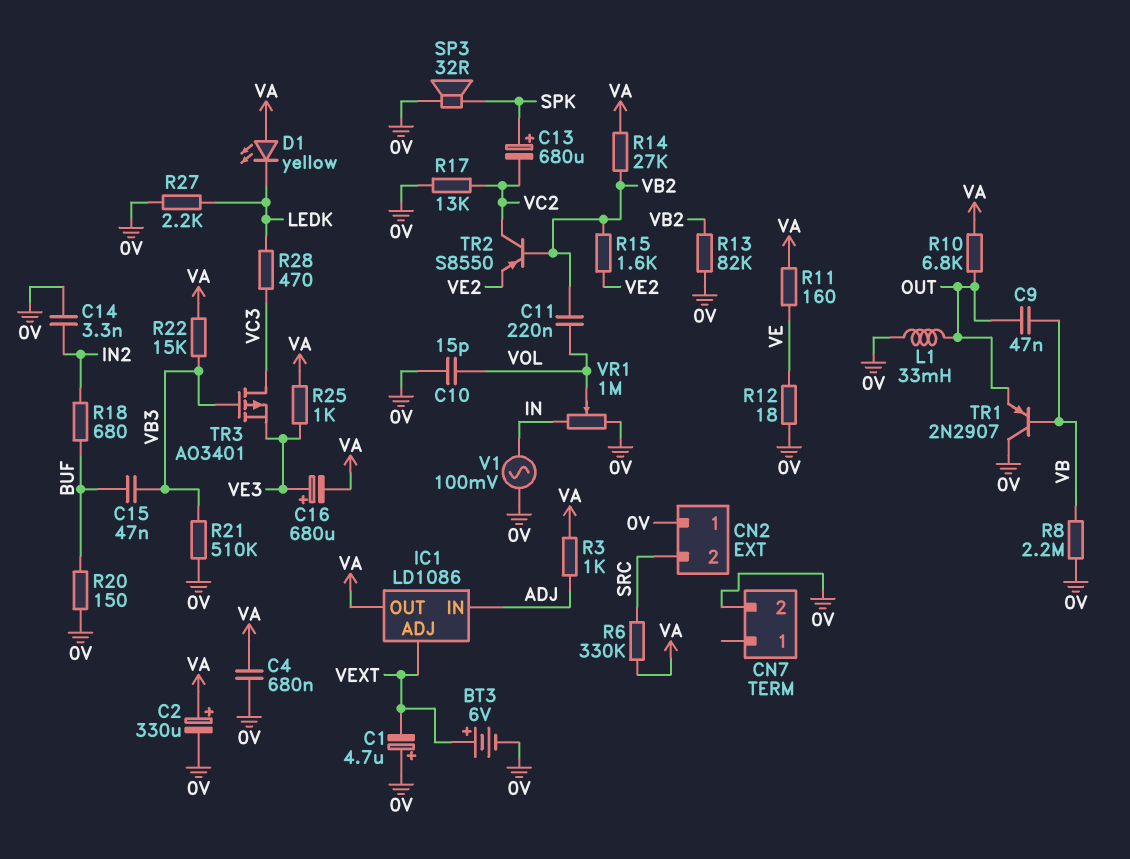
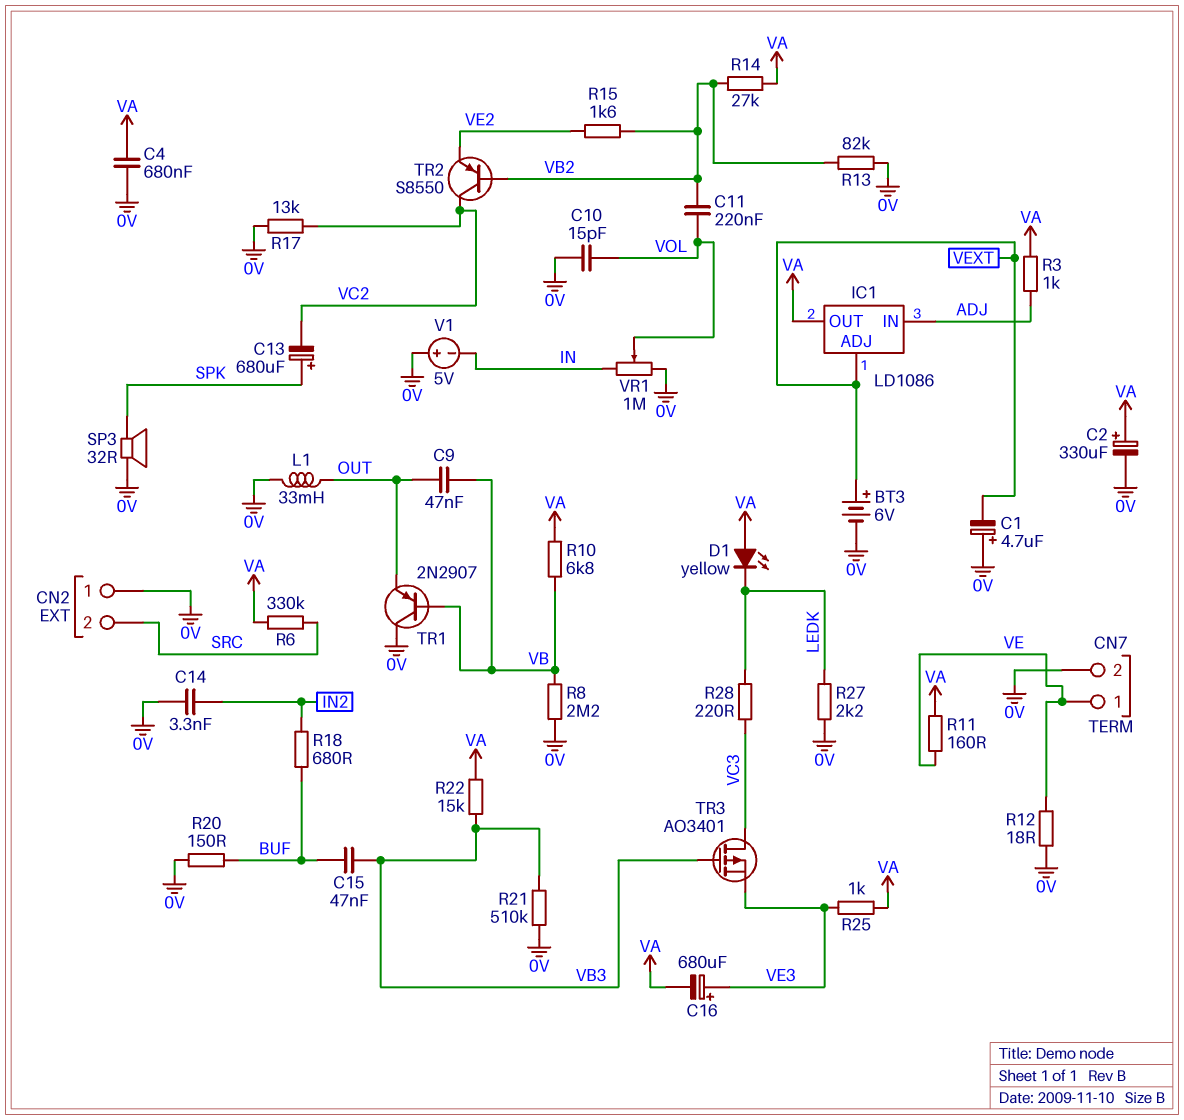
CN7 pin 1: none -> VE
R10: 6.8k (OUT, VA) -> 6.8k (VA, VB)
R28: 470 (LEDK, VC3) -> 220 (LEDK, VC3)
V1: AC 100mV (0V, IN) -> 5V (plus 0V, minus IN)

